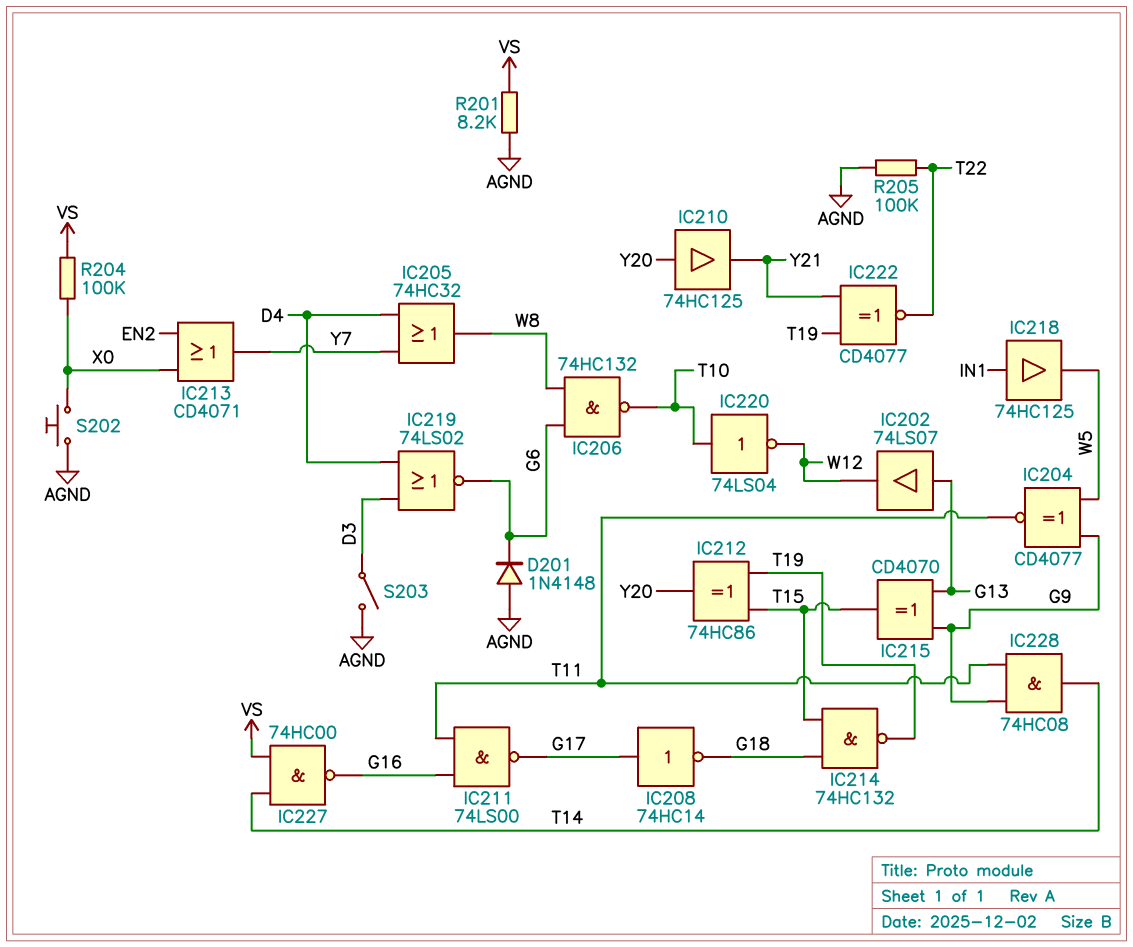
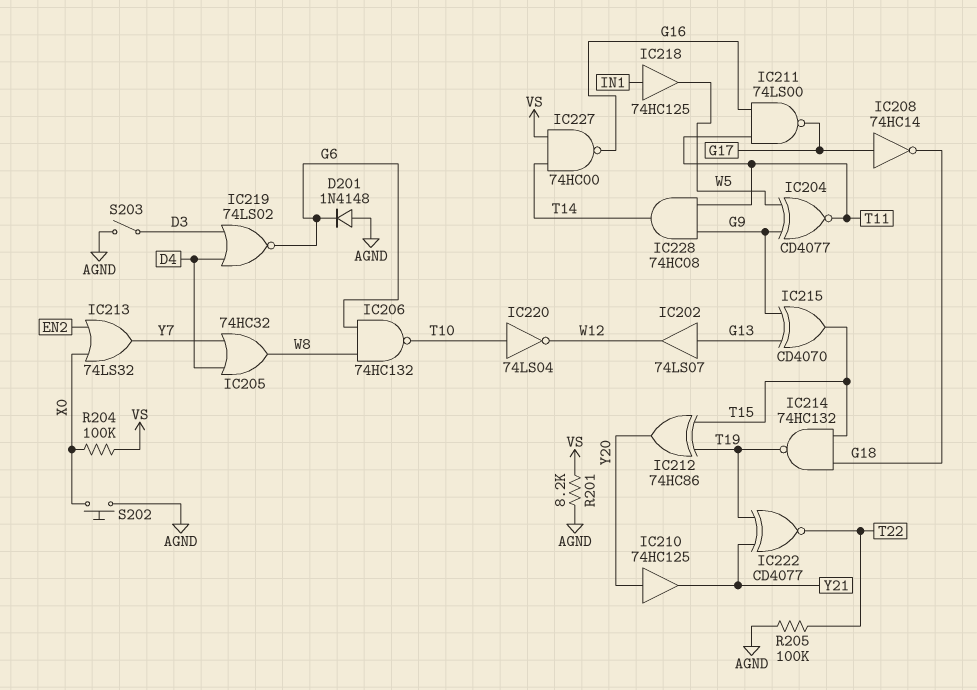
IC213: OR CD4071 (in EN2, in X0, out Y7) -> OR 74LS32 (in EN2, in X0, out Y7)

